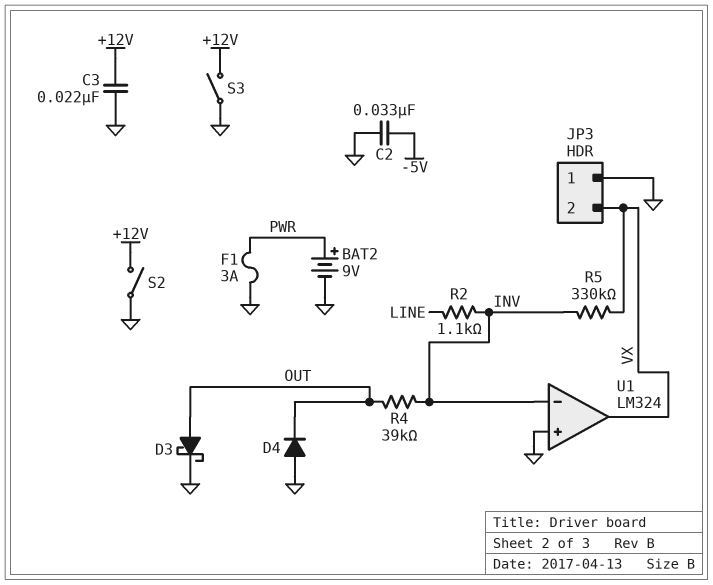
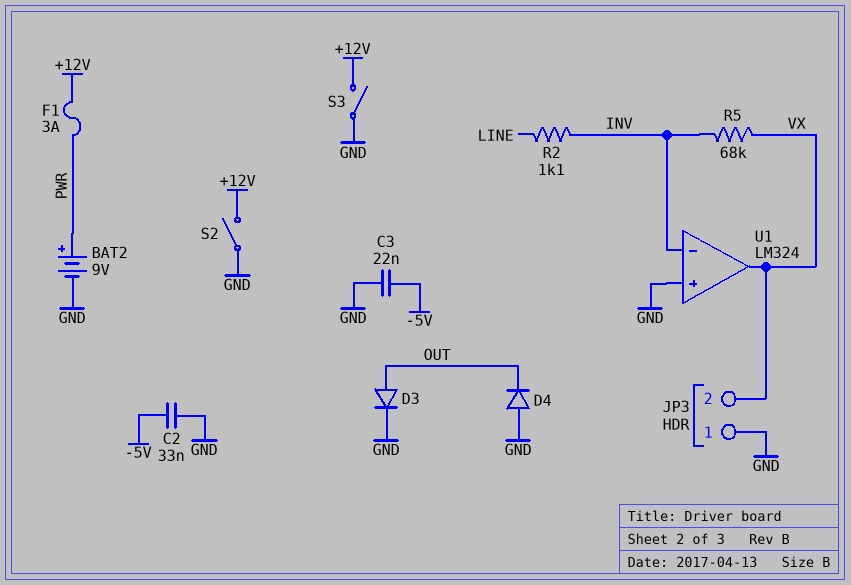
C3: 22nF (+12V, GND) -> 22nF (-5V, GND)
D3: schottky (A OUT, K GND) -> diode (A OUT, K GND)
F1: 3A (GND, PWR) -> 3A (+12V, PWR)
R4: 39k (INV, OUT) -> none
R5: 330k (INV, VX) -> 68k (INV, VX)

